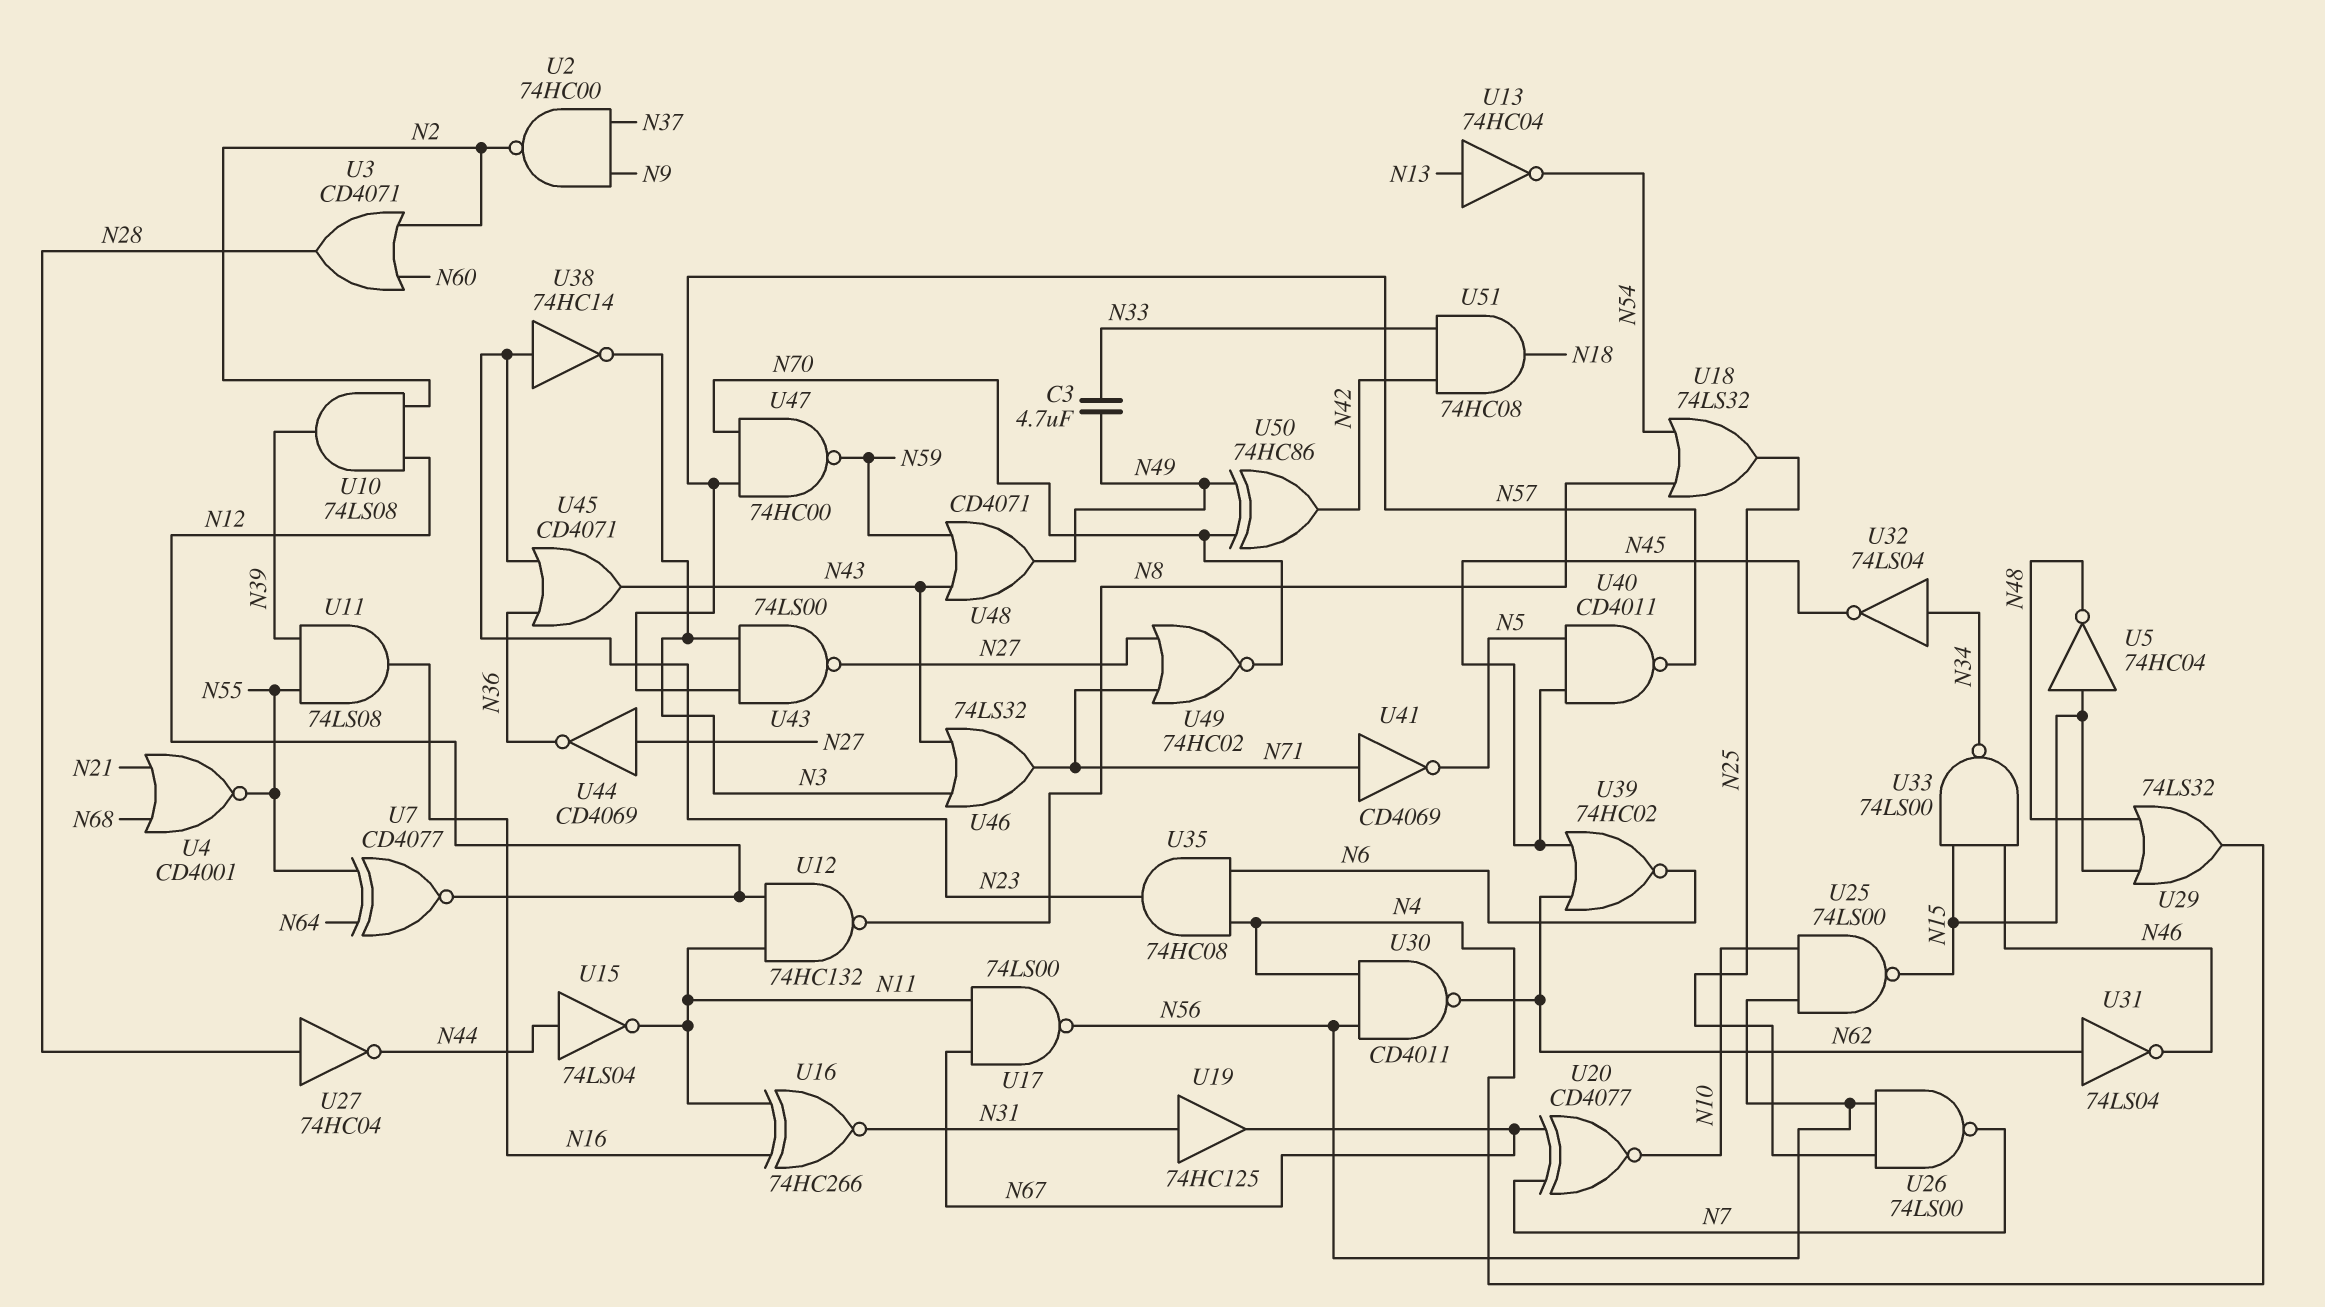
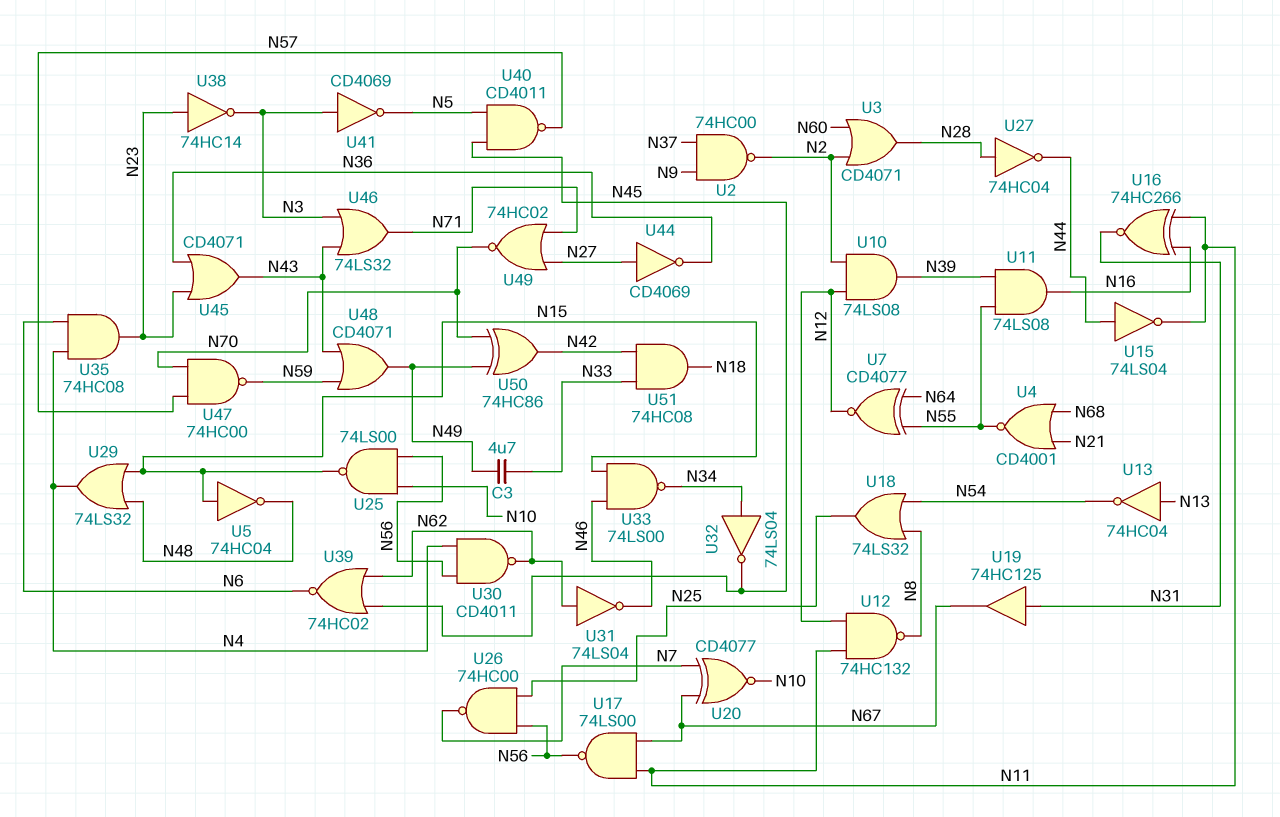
U26: NAND 74LS00 (in N25, in N56, out N7) -> NAND 74HC00 (in N25, in N56, out N7)
U41: NOT CD4069 (in N71, out N5) -> NOT CD4069 (in N3, out N5)
U43: NAND 74LS00 (in N3, in N57, out N27) -> none

